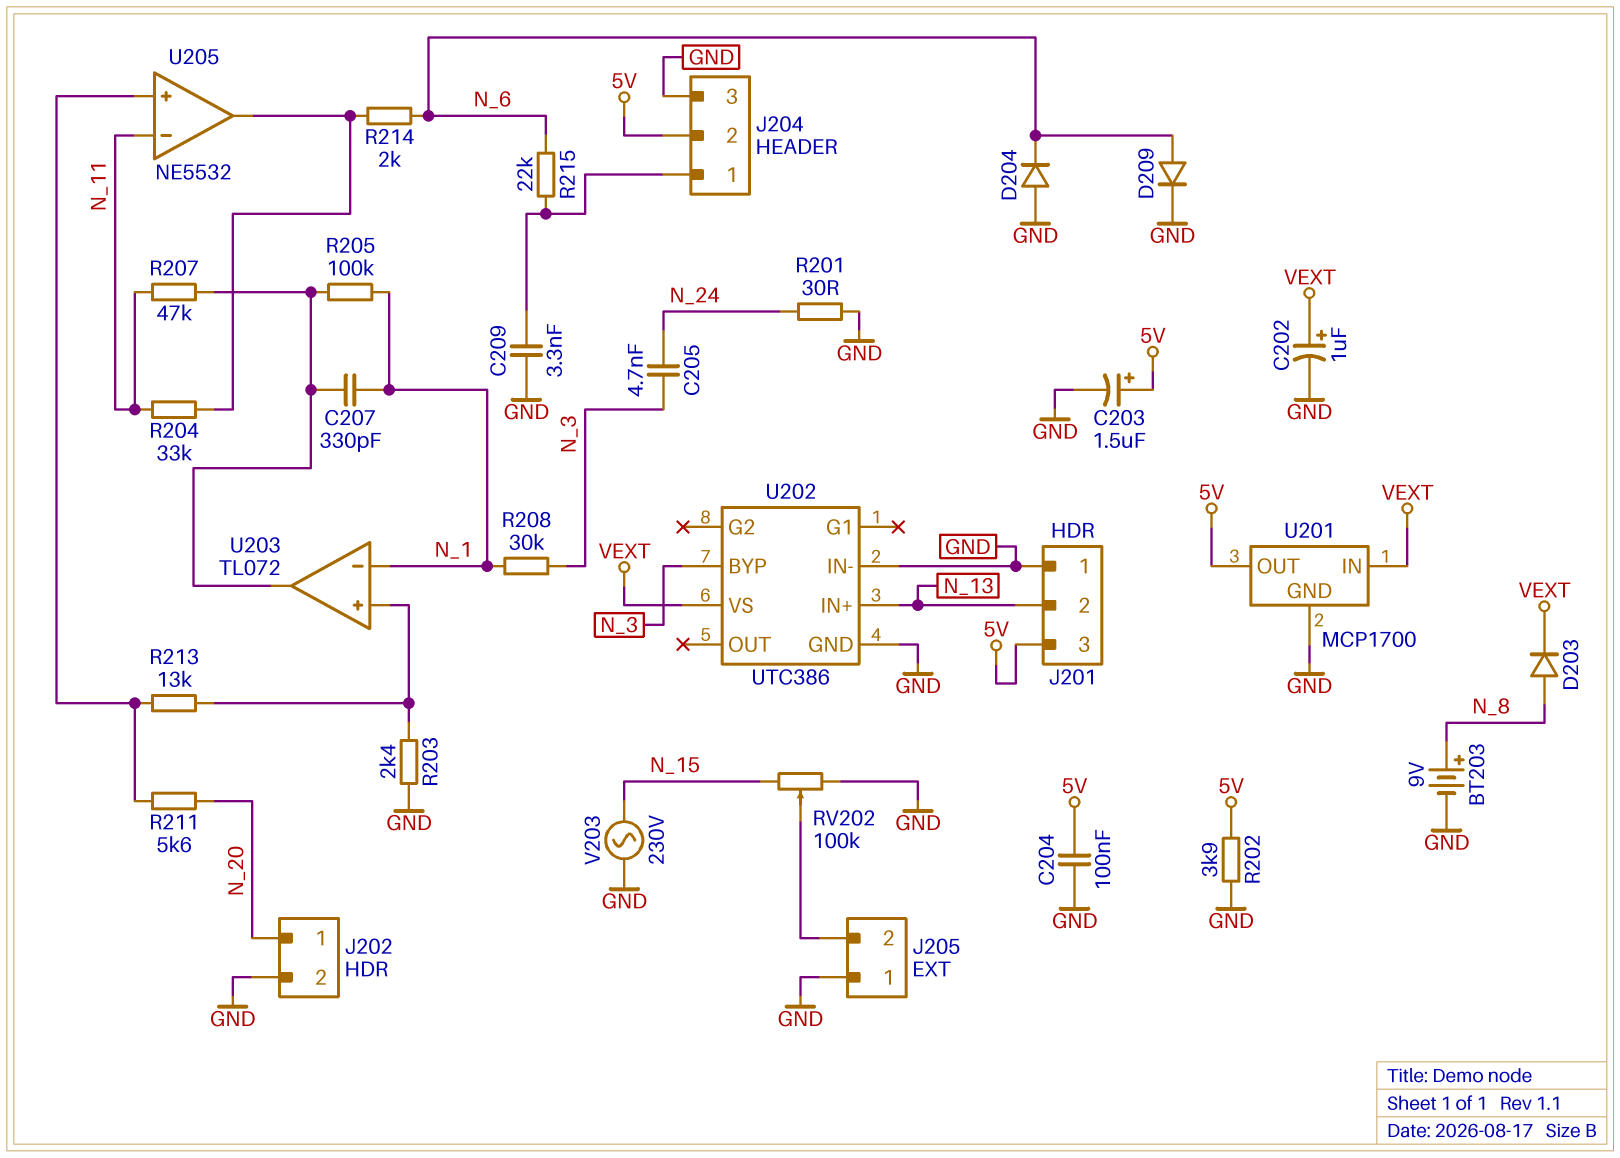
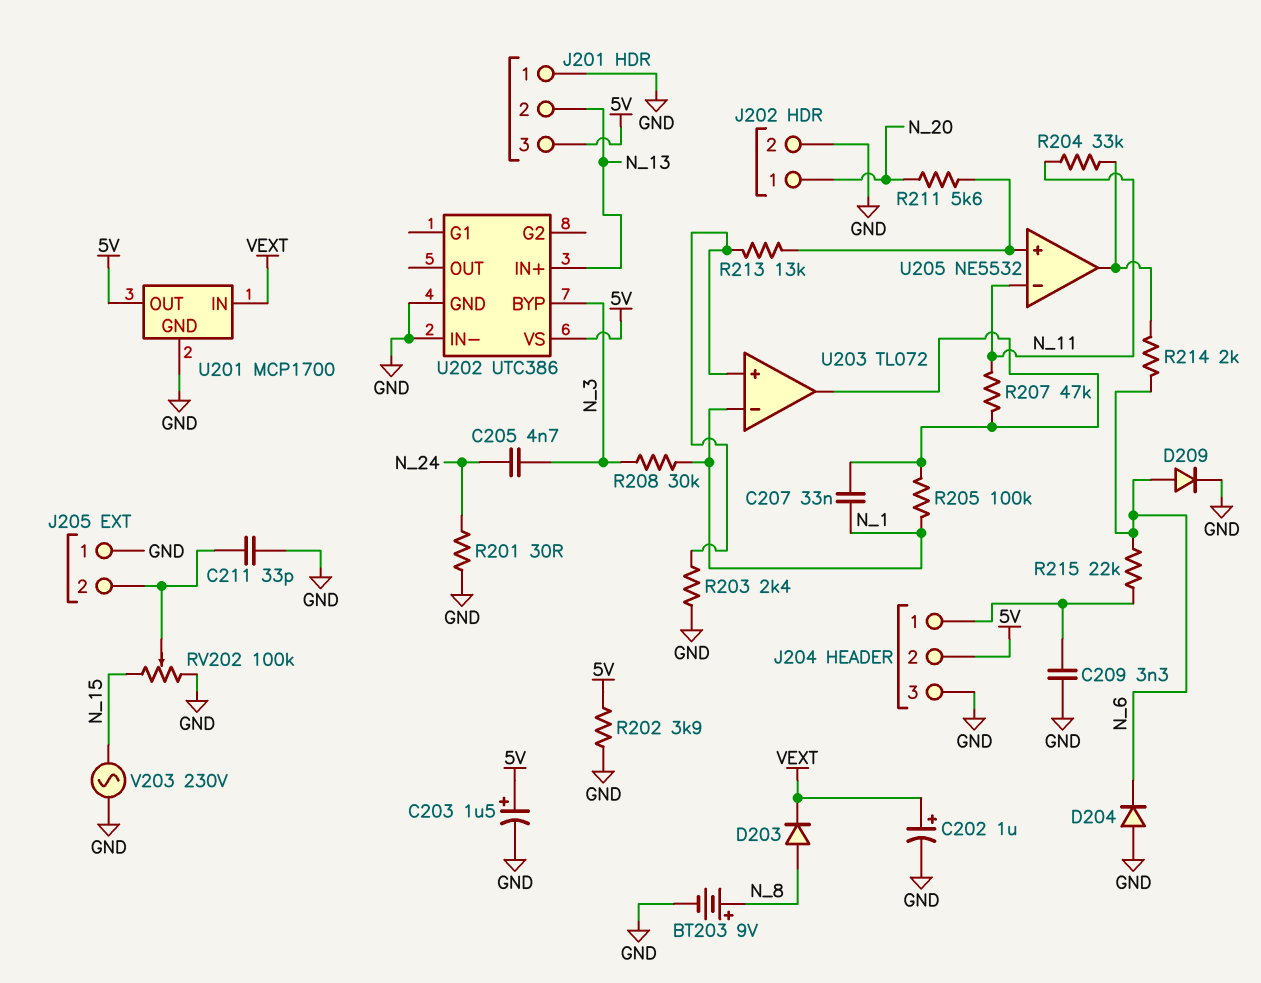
C204: 100nF (5V, GND) -> none
C207: 330pF (N_1, U203/out) -> 33nF (N_1, U203/out)
C211: none -> 33pF (GND, J205/2)
U202 pin VS: VEXT -> 5V

